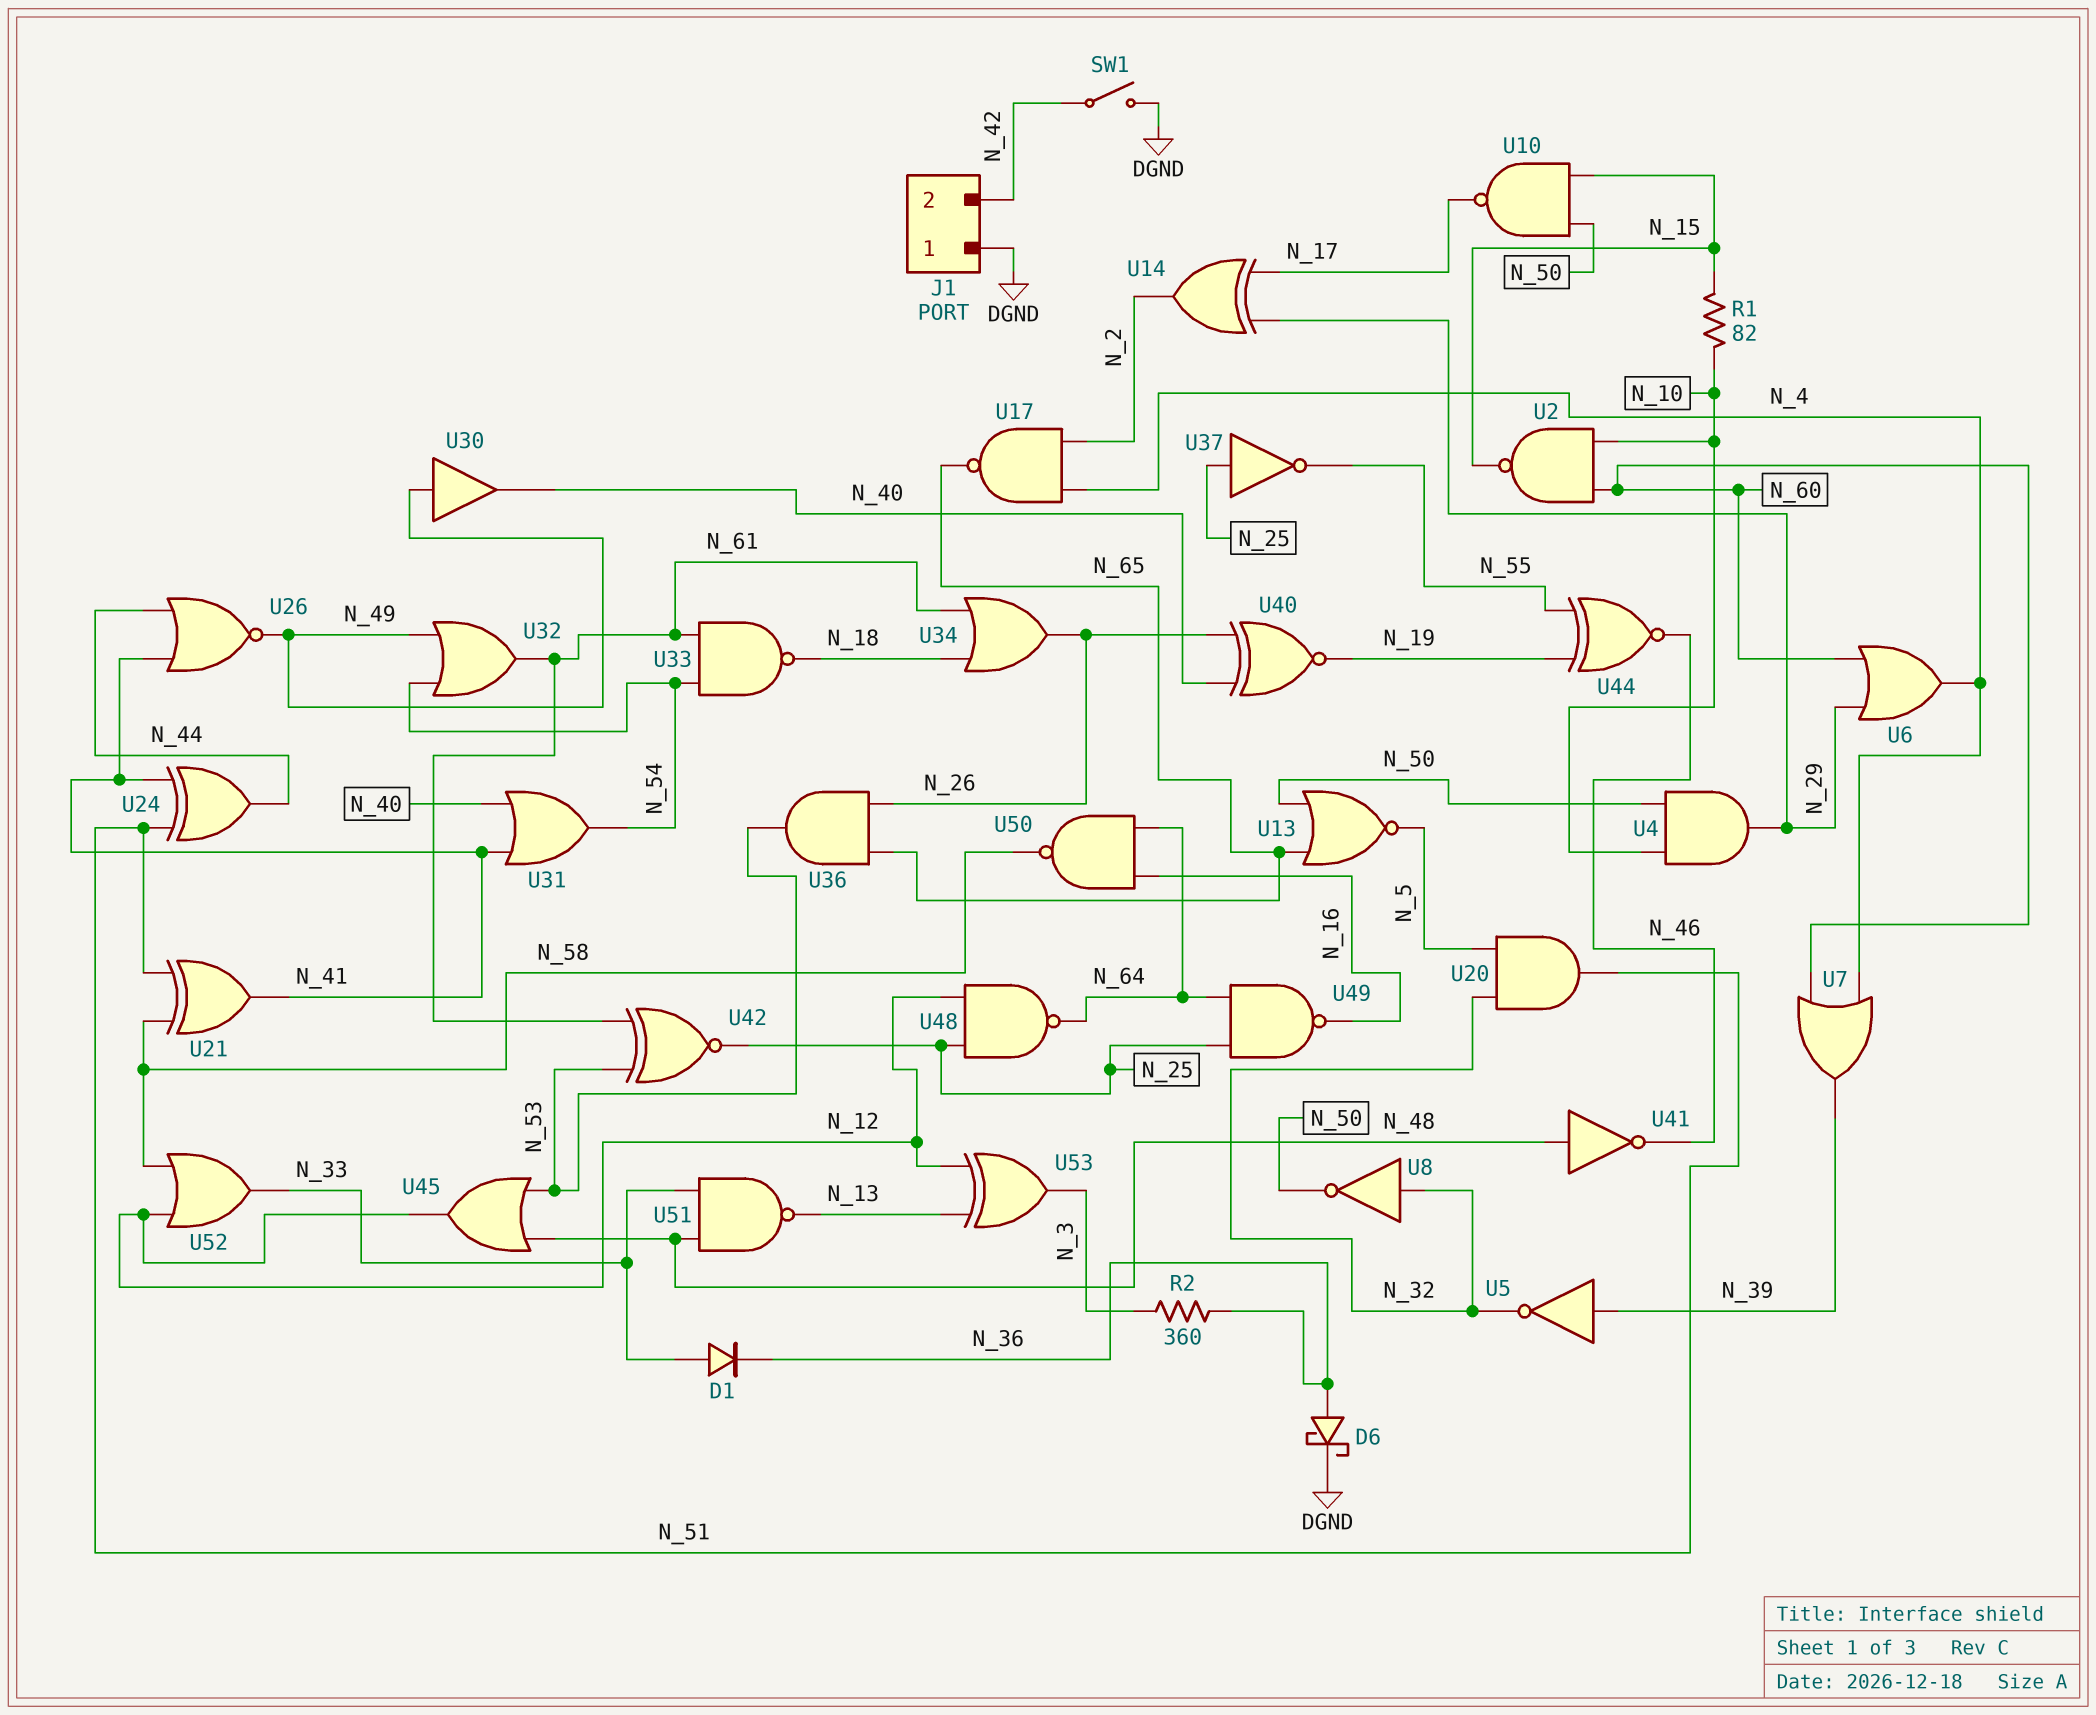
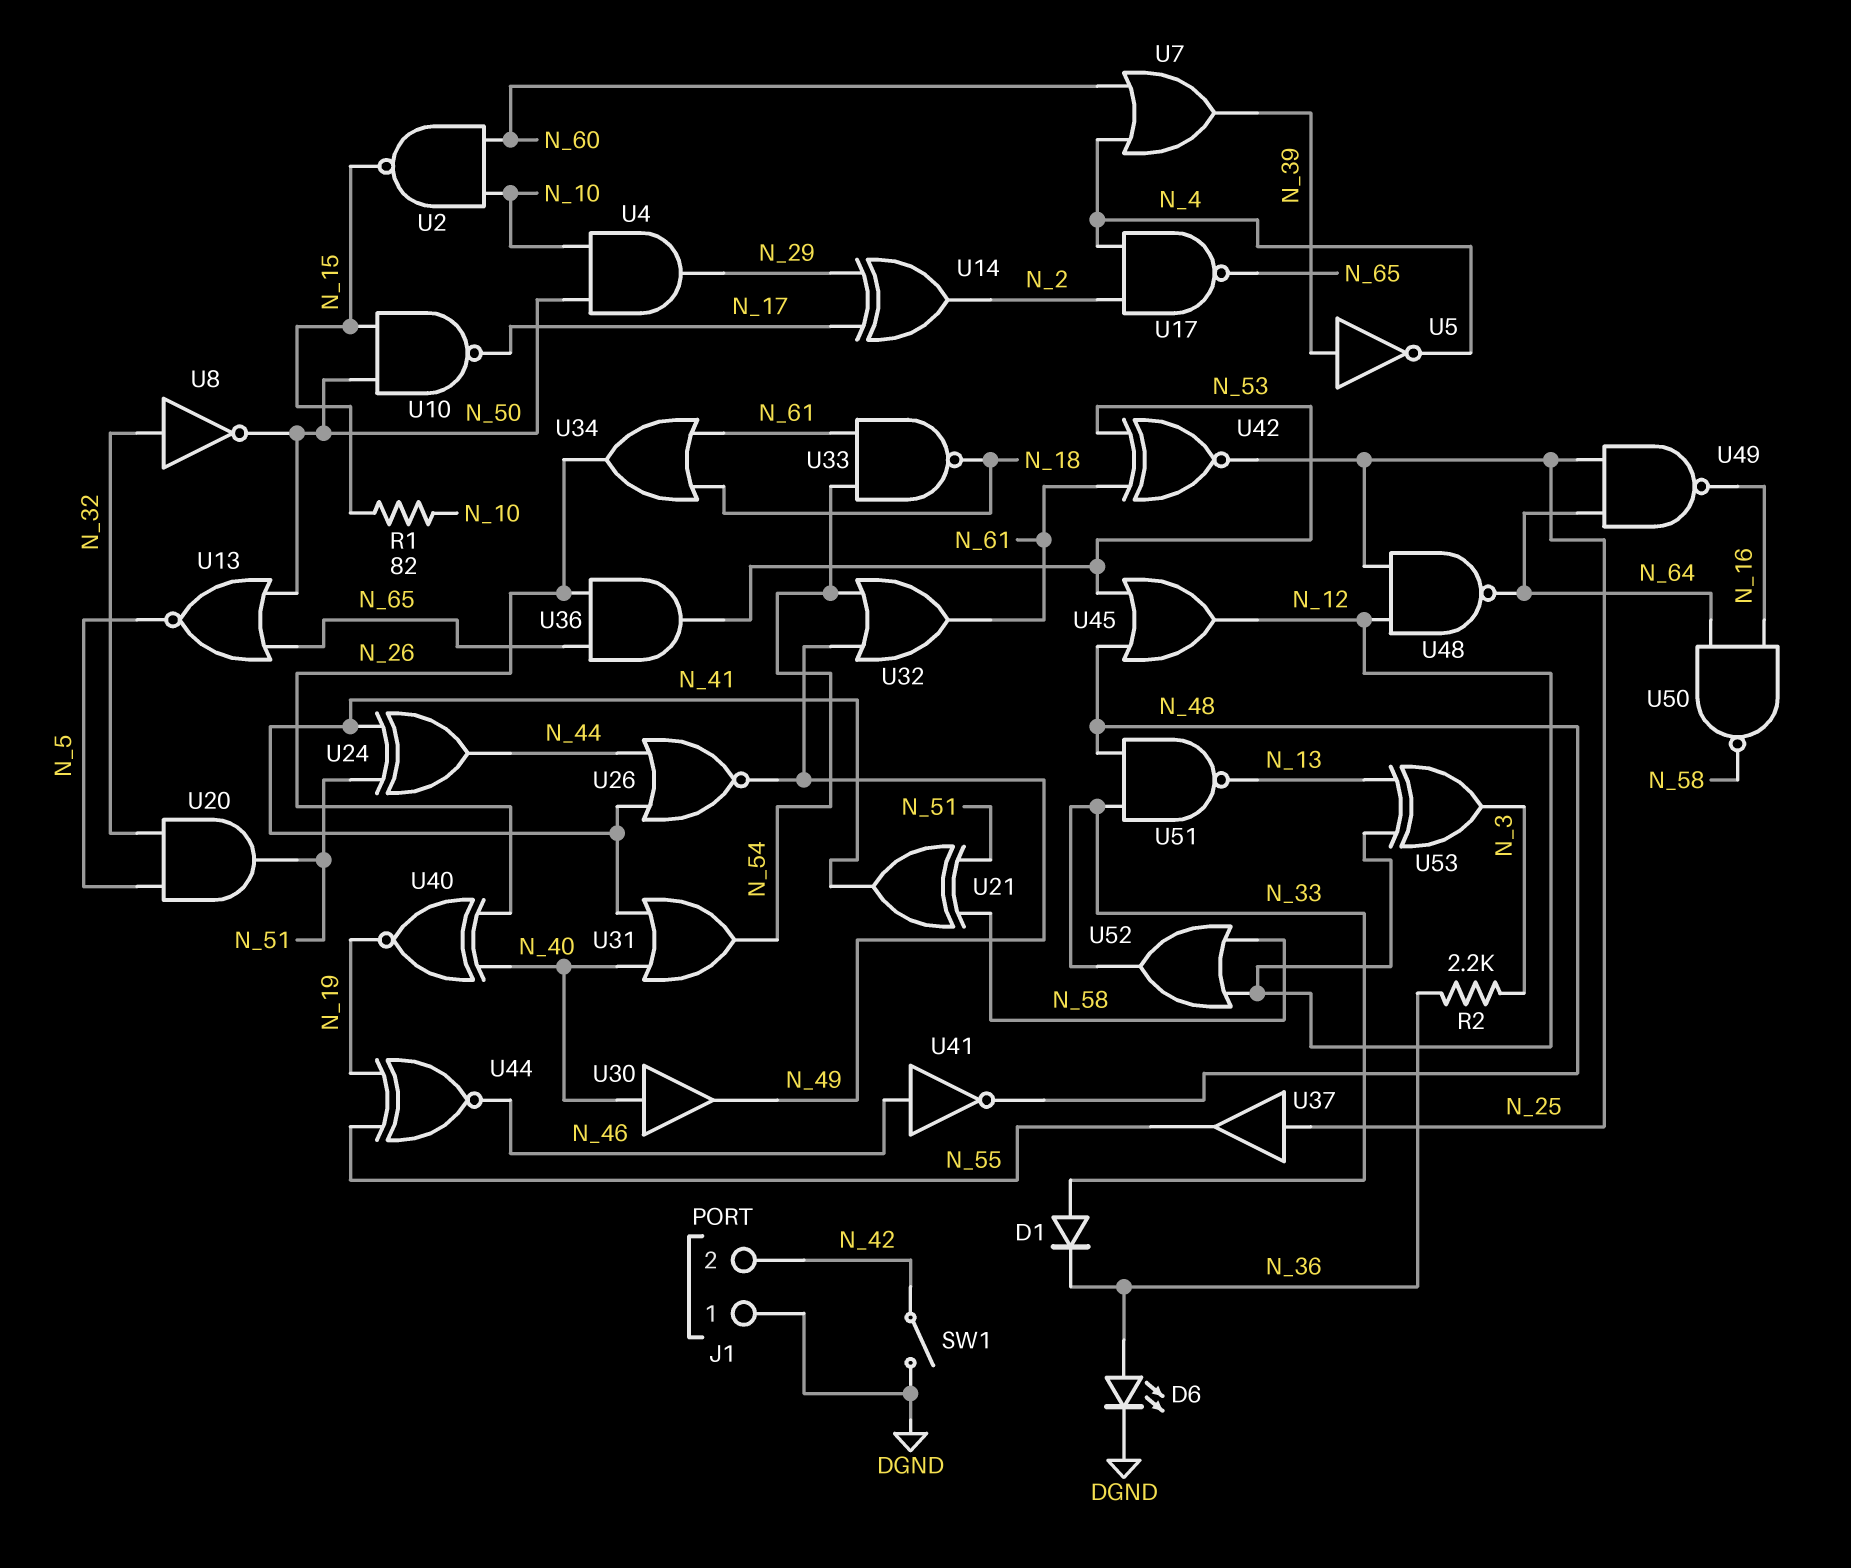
D6: schottky (A N_36, K DGND) -> LED (A N_36, K DGND)
R2: 360 (N_3, N_36) -> 2.2k (N_3, N_36)
U5: NOT (in N_39, out N_32) -> NOT (in N_39, out N_4)
U6: OR (in N_29, in N_60, out N_4) -> none
U30: buffer (in N_49, out N_40) -> buffer (in N_40, out N_49)
U37: NOT (in N_25, out N_55) -> buffer (in N_25, out N_55)
U41: NOT (in N_48, out N_46) -> NOT (in N_46, out N_48)

